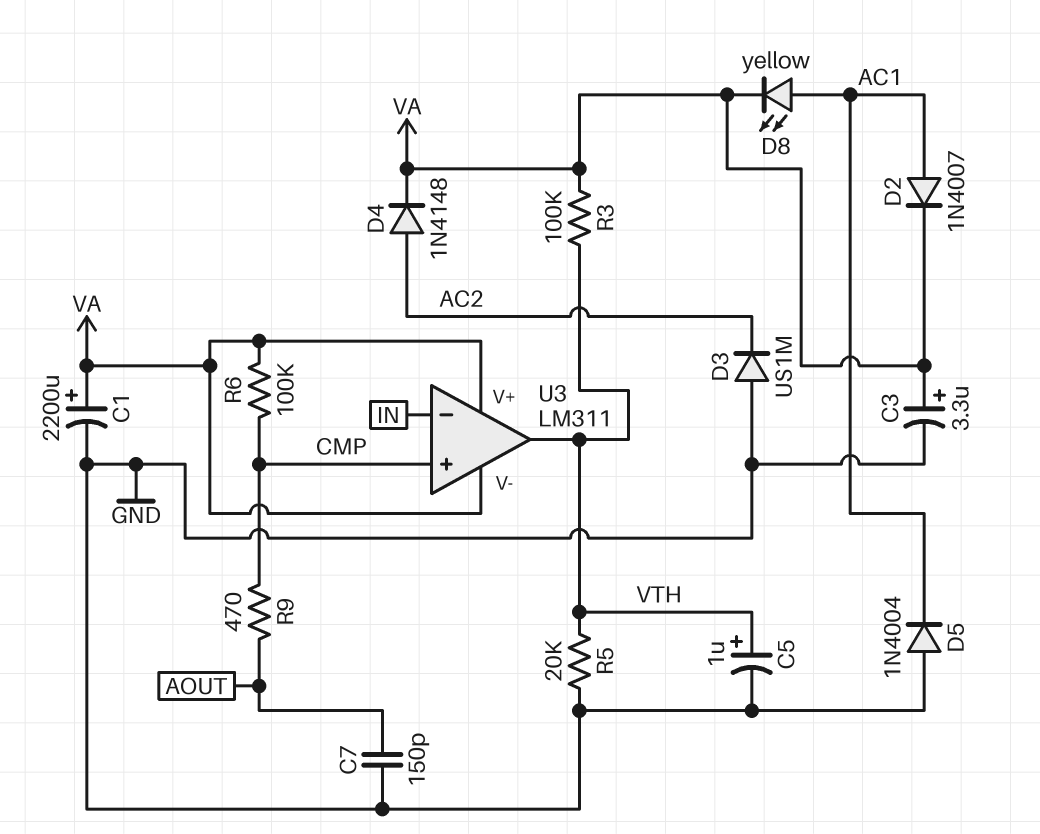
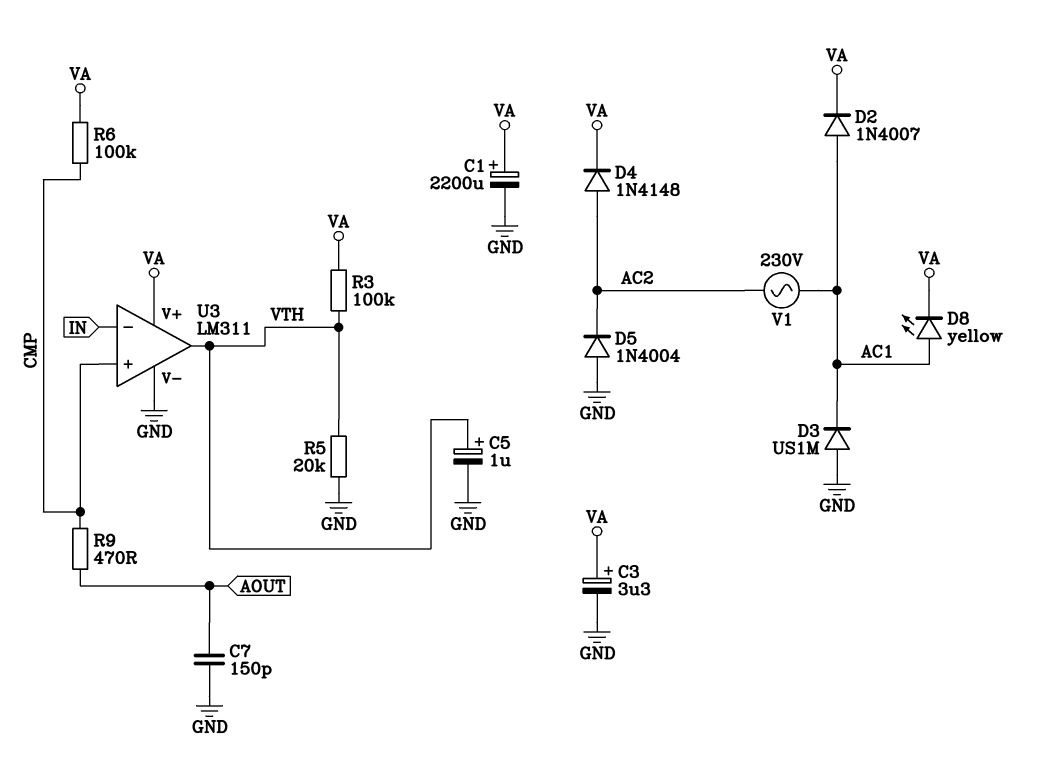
D3: diode US1M (A GND, K AC2) -> diode US1M (A GND, K AC1)
D5: diode 1N4004 (A GND, K AC1) -> diode 1N4004 (A GND, K AC2)
U3 pin V-: VA -> GND
V1: none -> AC 230V (AC1, AC2)

